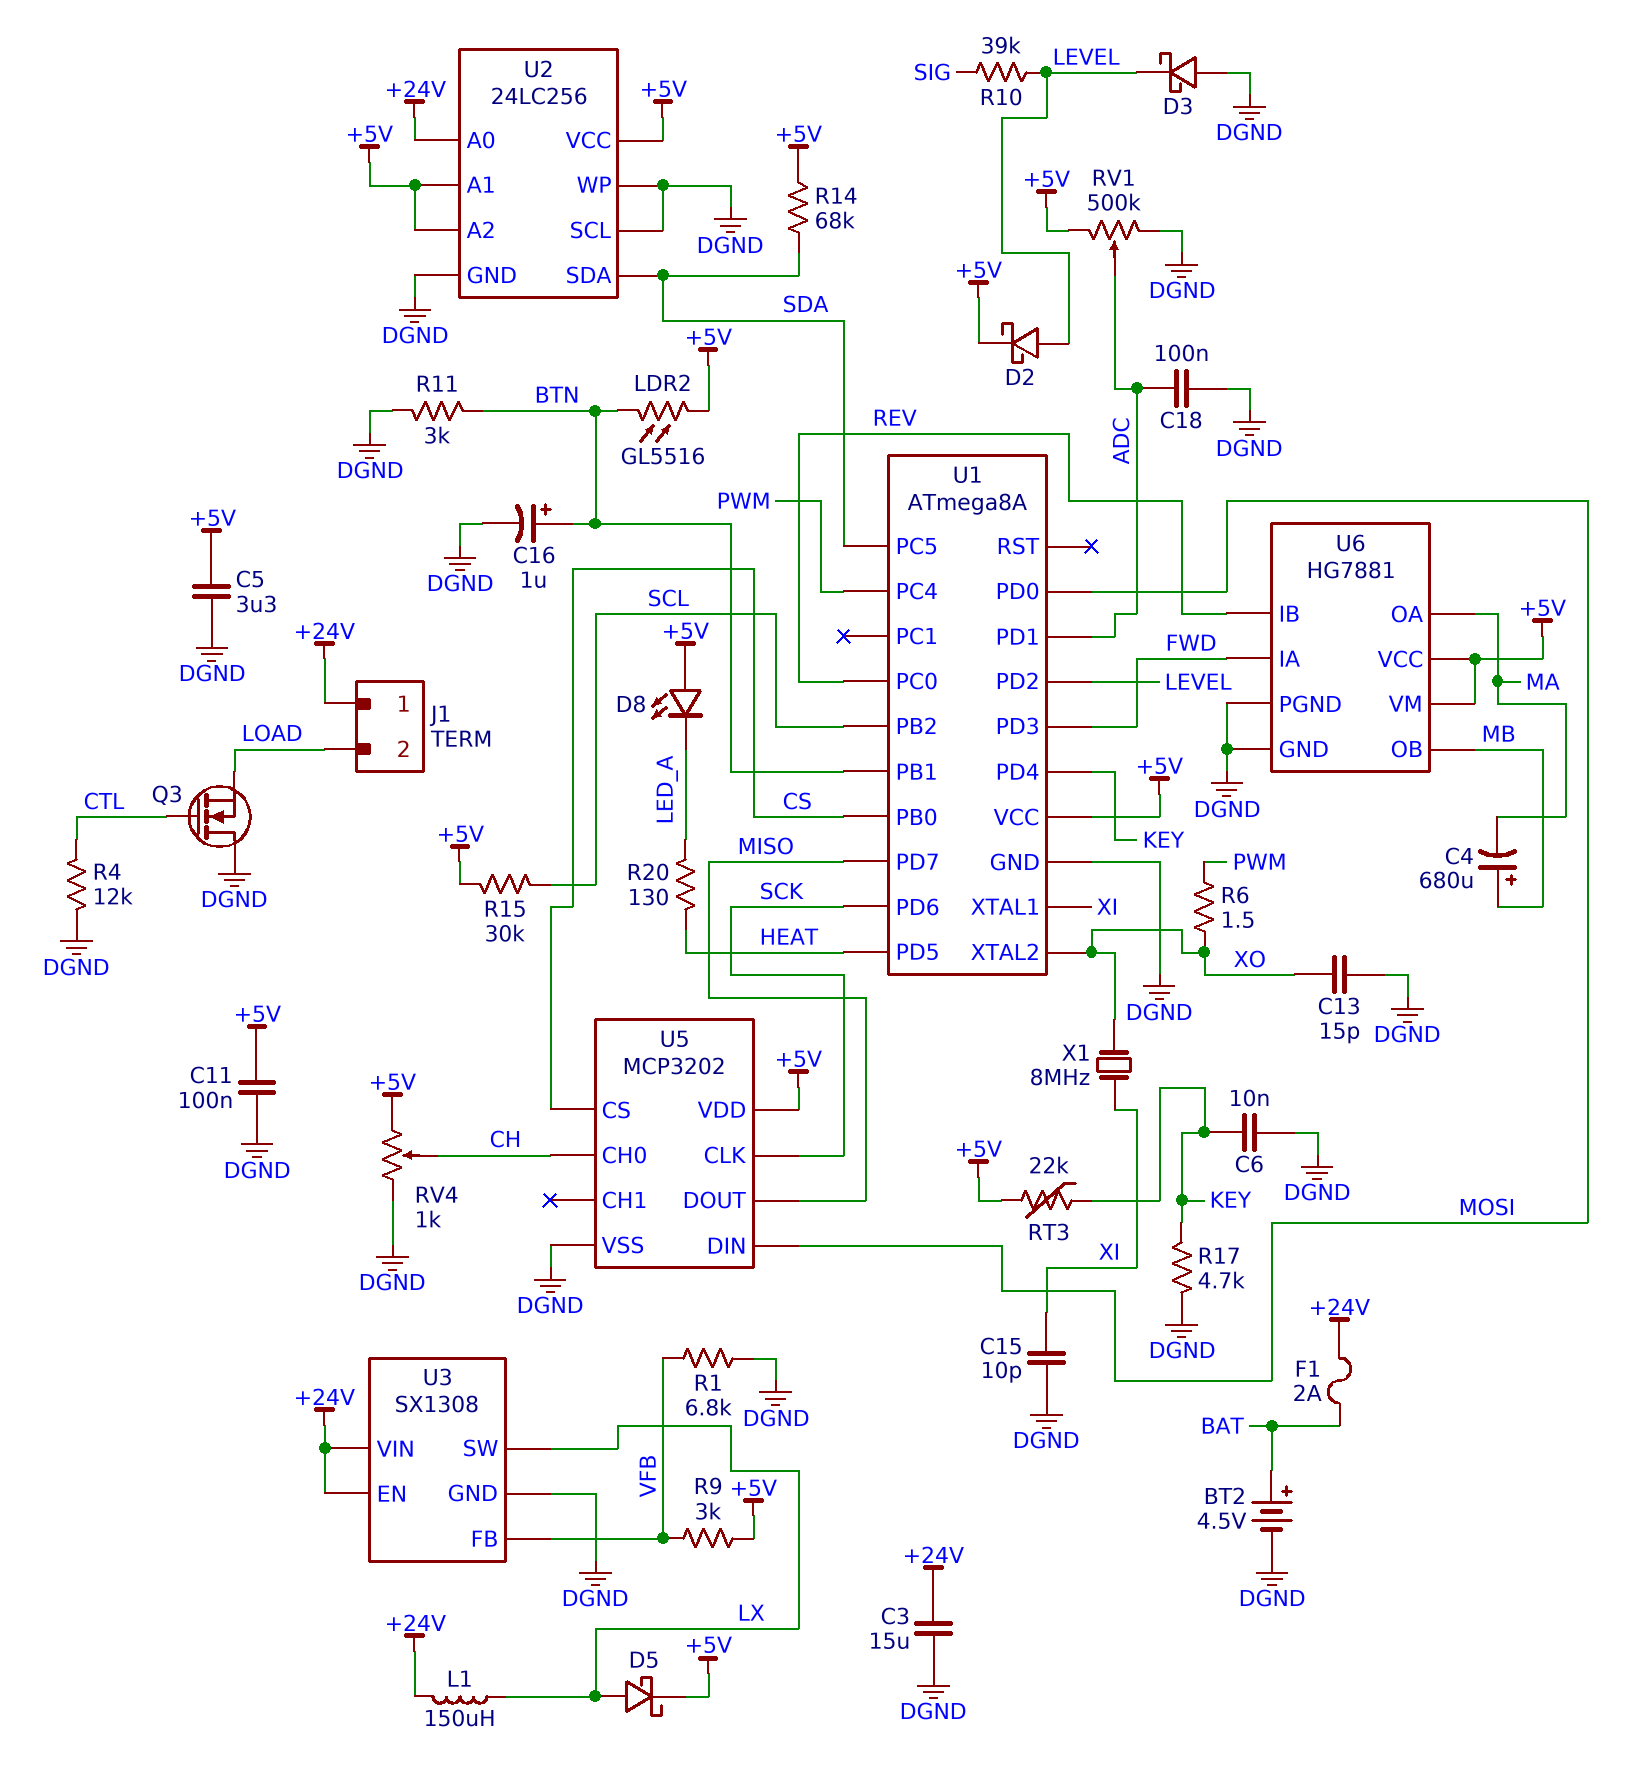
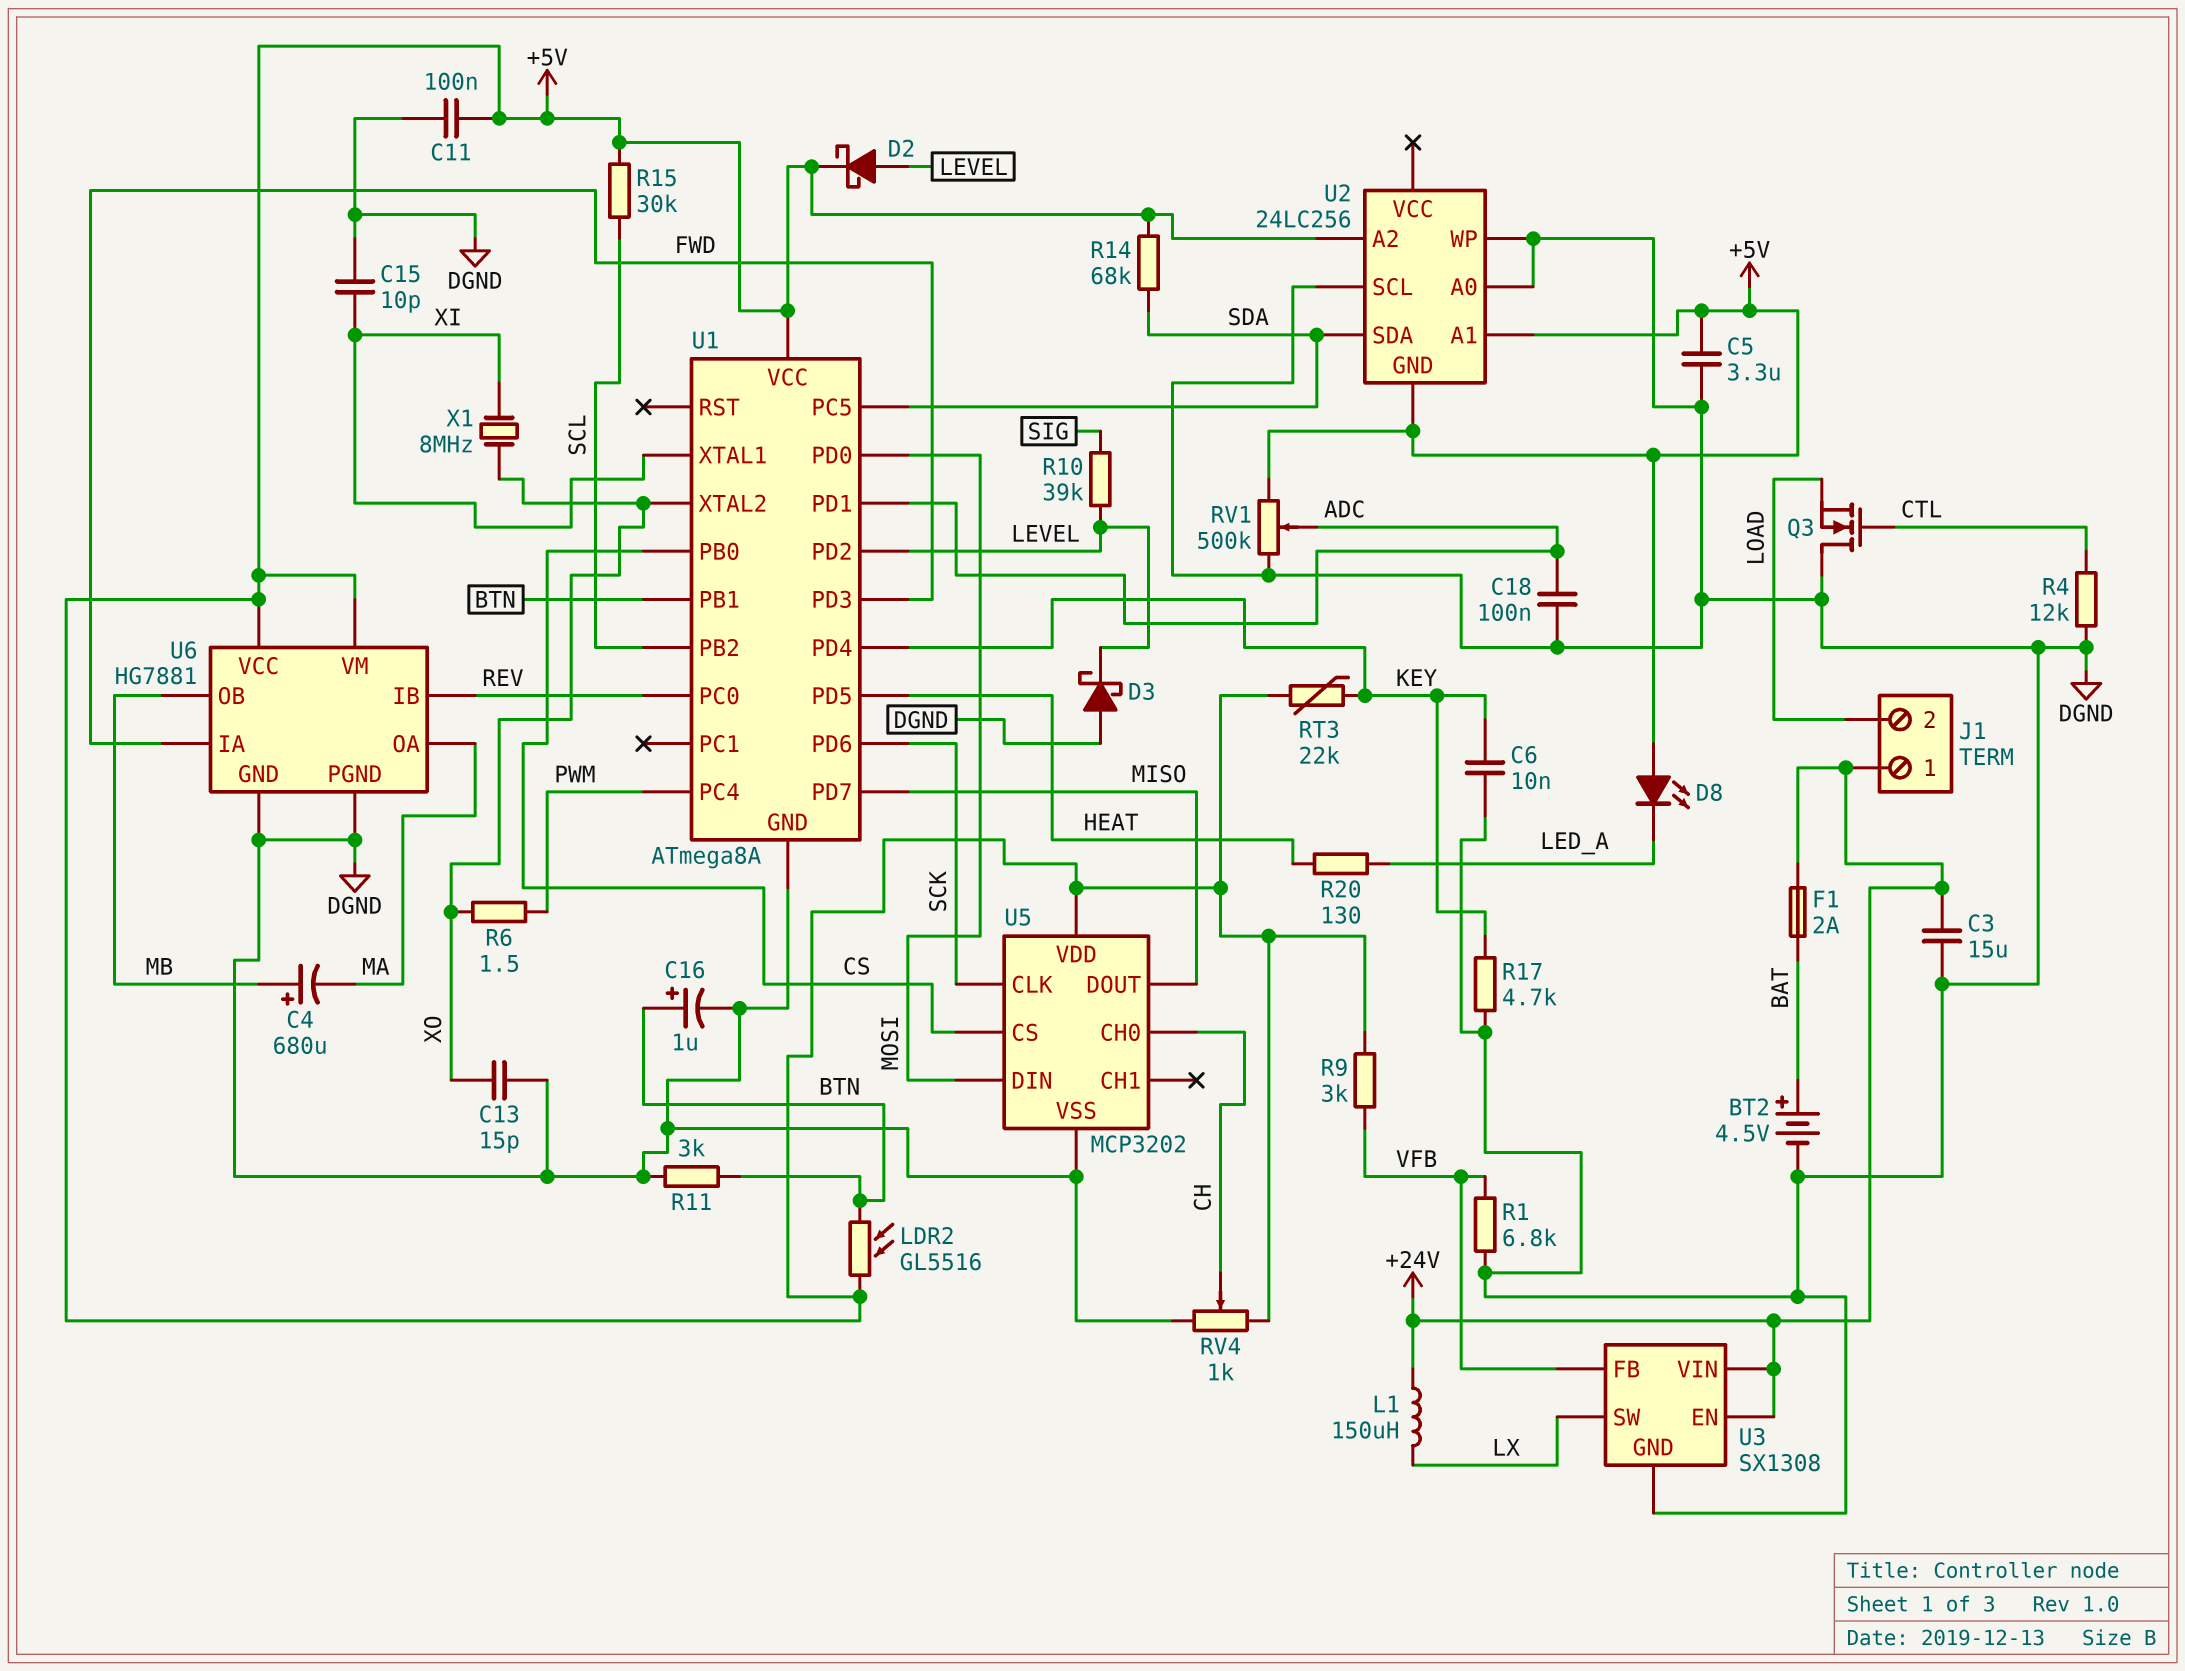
D5: schottky (A LX, K +5V) -> none
U2 pin A0: +24V -> DGND
U2 pin GND: DGND -> +5V
U2 pin VCC: +5V -> none

